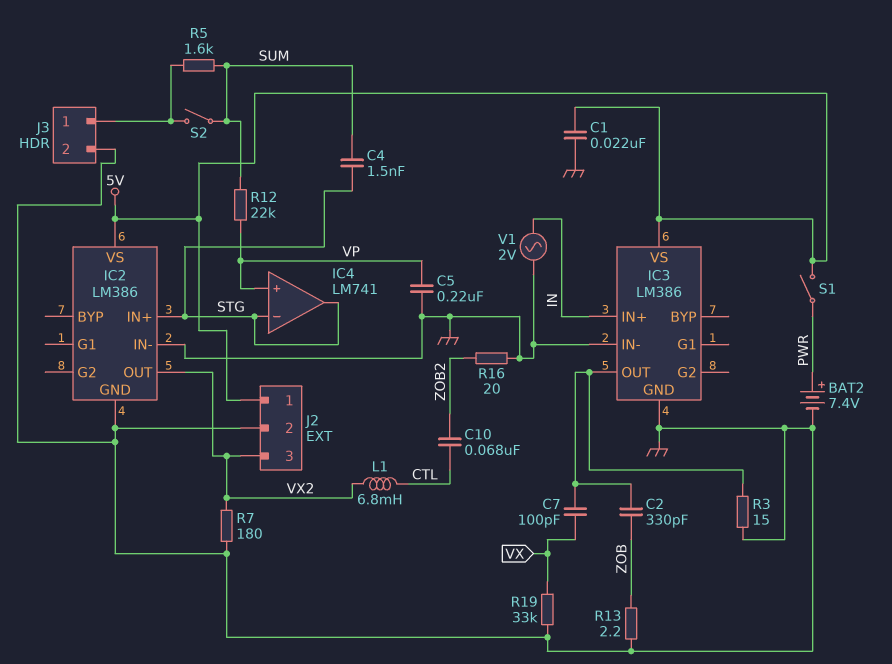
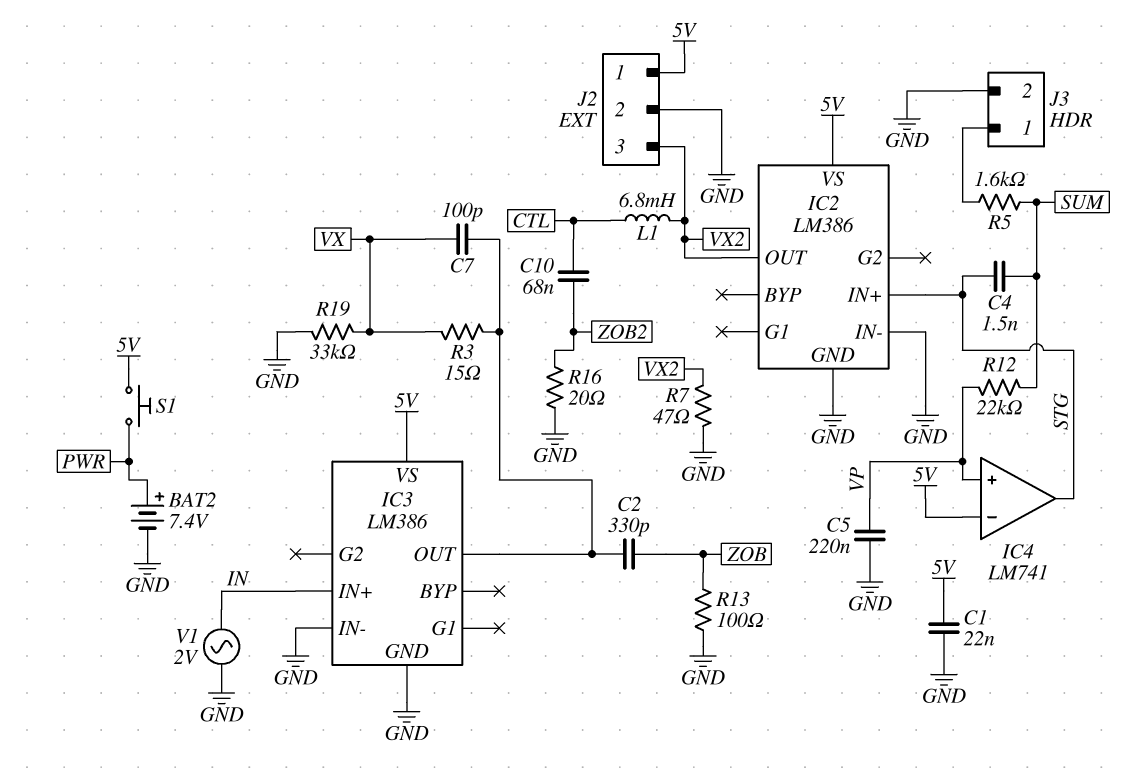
IC4 pin in-: STG -> 5V
R3: 15 (GND, IC3/OUT) -> 15 (IC3/OUT, VX)
R7: 180 (GND, VX2) -> 47 (GND, VX2)
R13: 2.2 (GND, ZOB) -> 100 (GND, ZOB)
S1: switch (5V, PWR) -> button (5V, PWR)
S2: switch (J3/1, SUM) -> none

